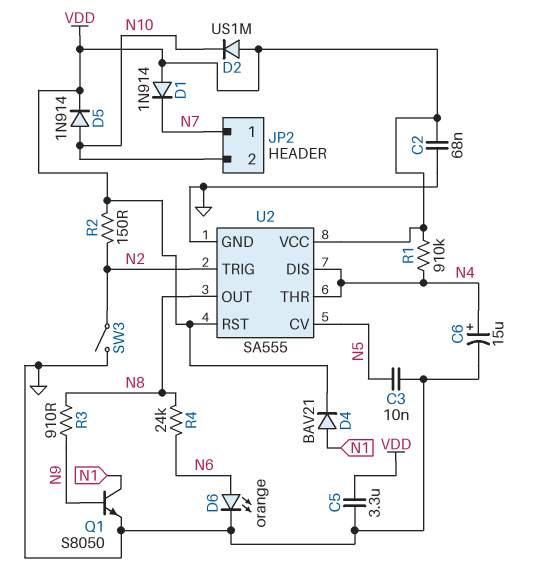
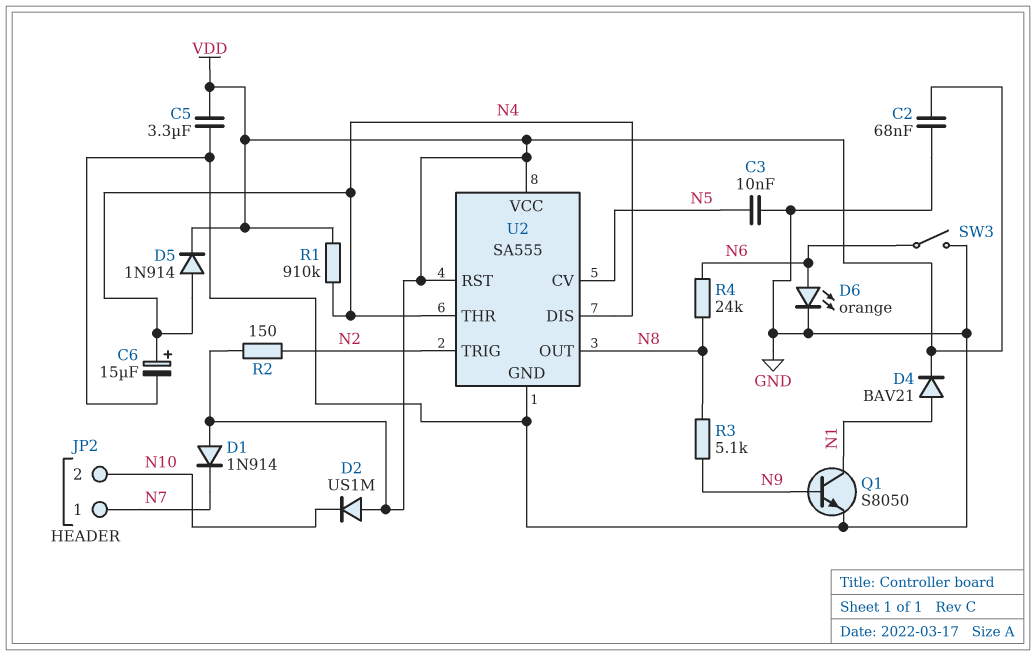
D5: diode 1N914 (A N10, K VDD) -> diode 1N914 (A N4, K VDD)
R3: 910 (N8, N9) -> 5.1k (N8, N9)
SW3: switch (GND, N2) -> switch (GND, N6)

